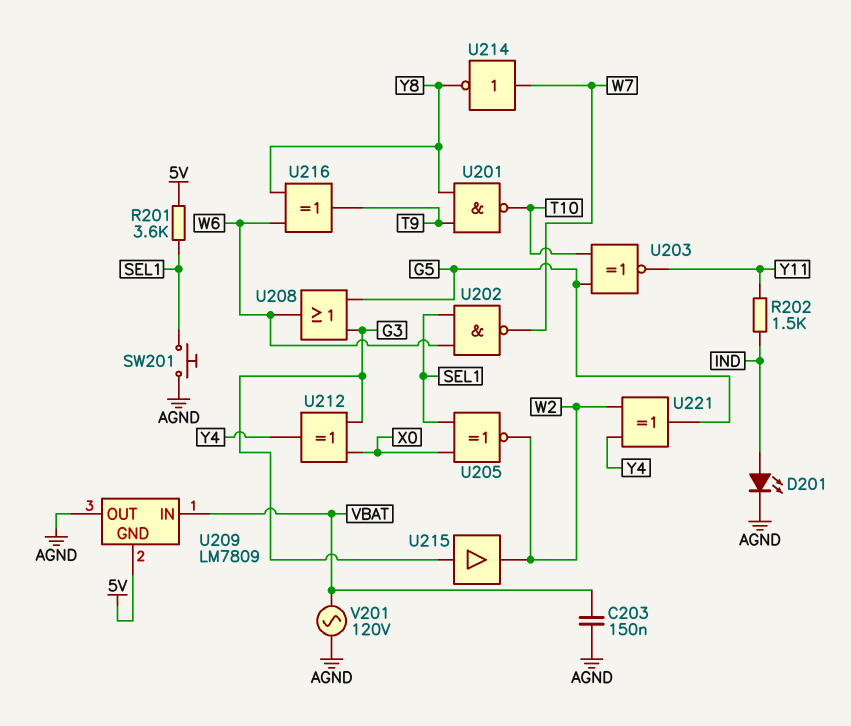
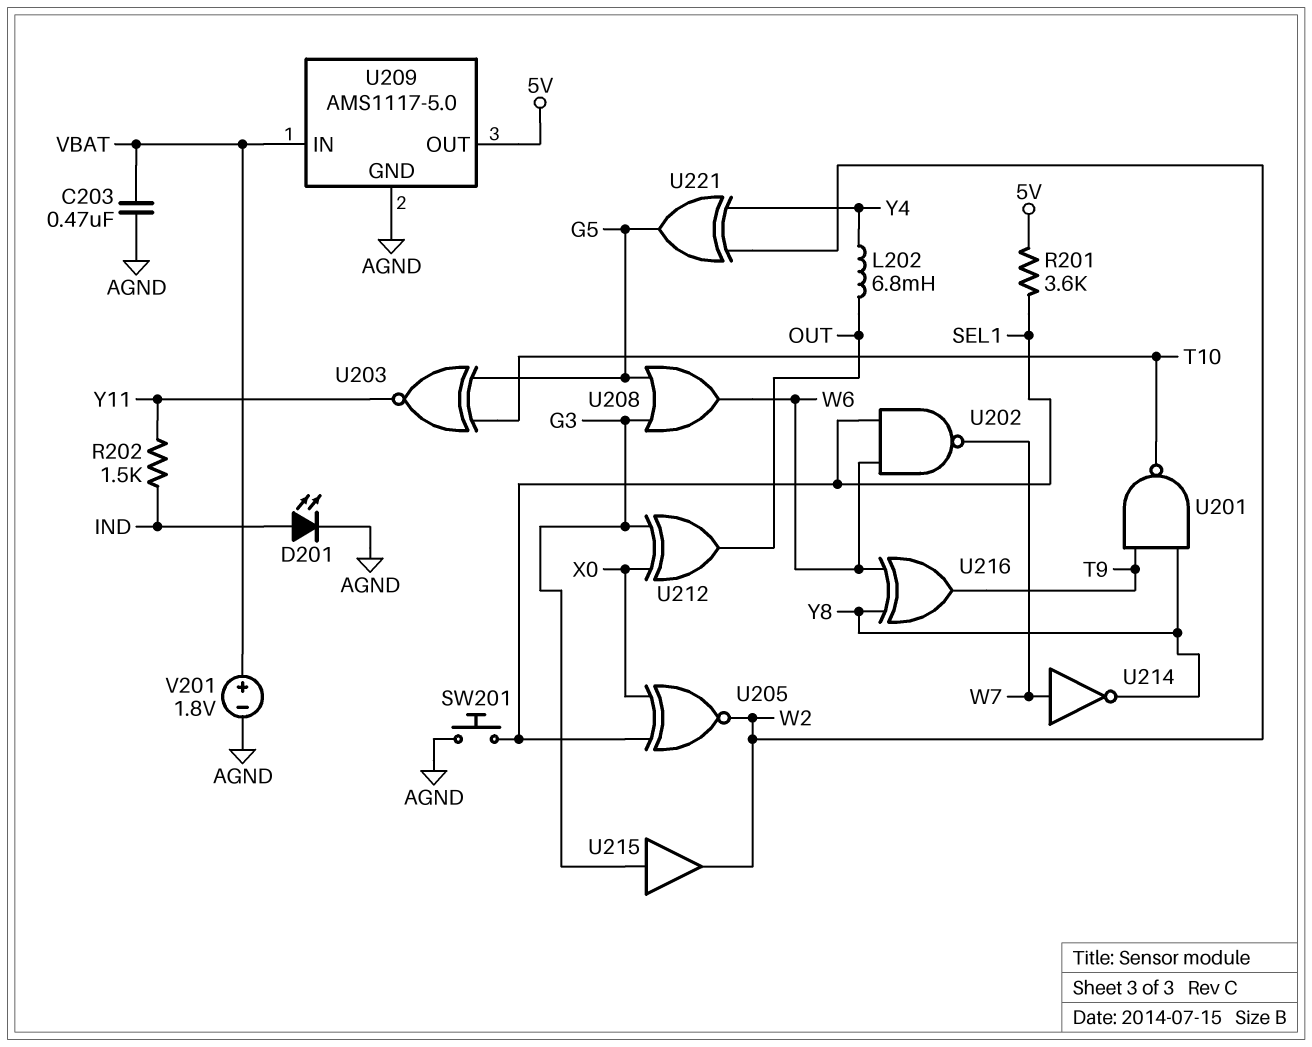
C203: 150nF (AGND, VBAT) -> 470nF (AGND, VBAT)
L202: none -> 6.8mH (OUT, Y4)
U209: LM7809 -> AMS1117-5.0
U209 pin GND: 5V -> AGND
U209 pin OUT: AGND -> 5V
U212: XOR (in G3, in X0, out Y4) -> XOR (in G3, in X0, out OUT)
V201: AC 120V (AGND, VBAT) -> 1.8V (plus VBAT, minus AGND)

